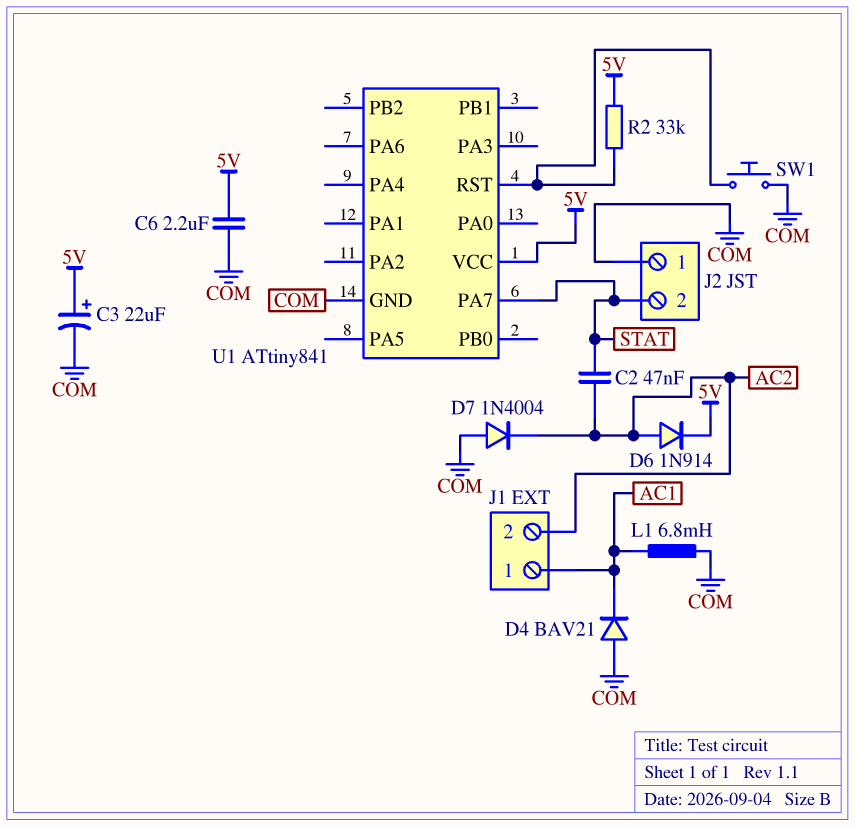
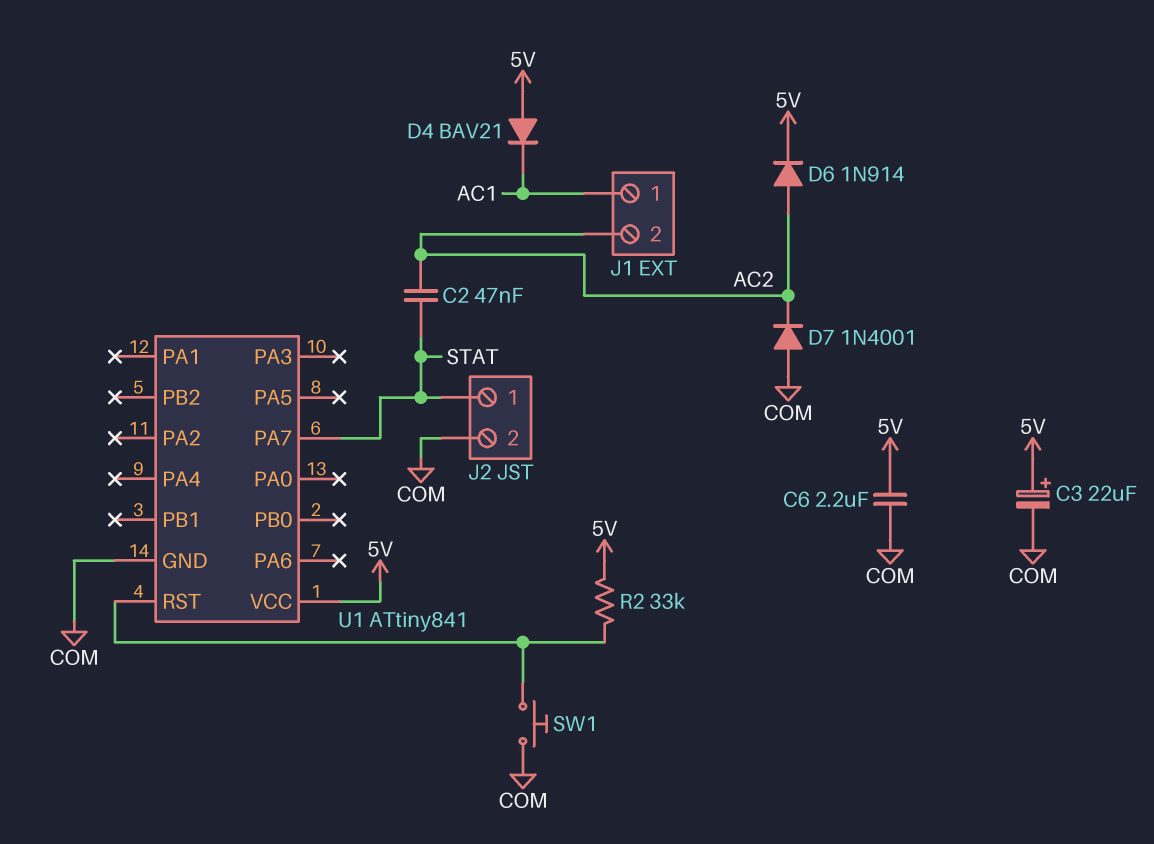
D4: diode BAV21 (A COM, K AC1) -> diode BAV21 (A 5V, K AC1)
D7: diode 1N4004 (A COM, K AC2) -> diode 1N4001 (A COM, K AC2)
J2 pin 1: COM -> STAT
J2 pin 2: STAT -> COM
L1: 6.8mH (AC1, COM) -> none

